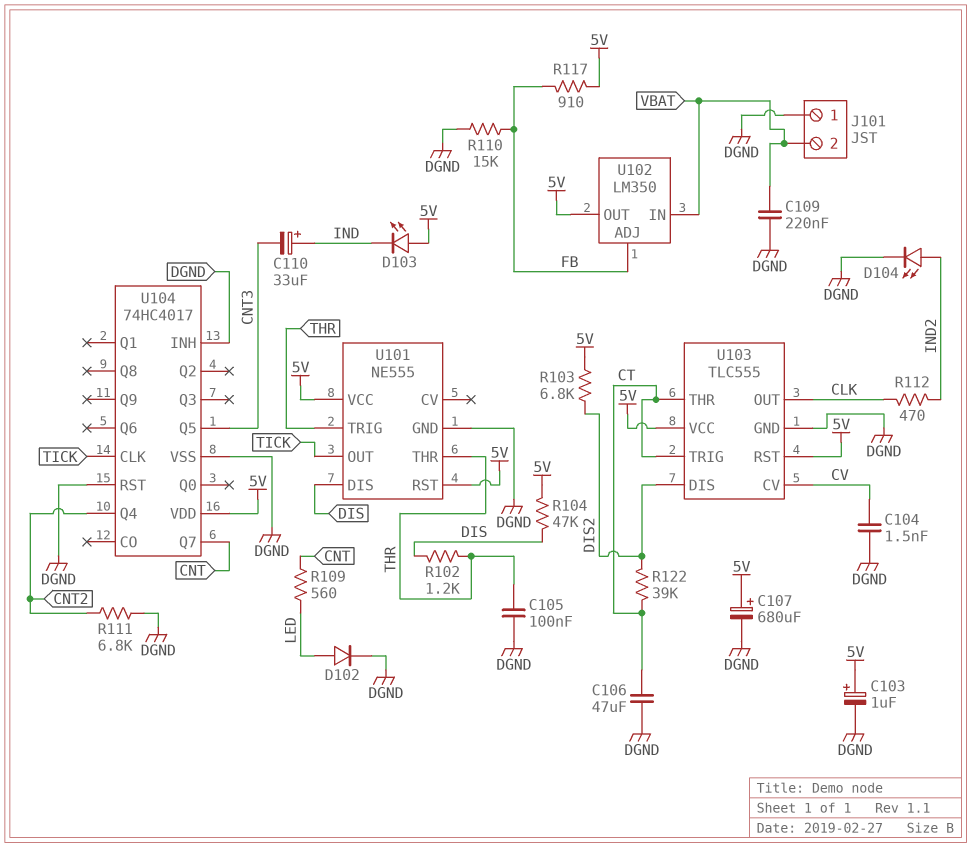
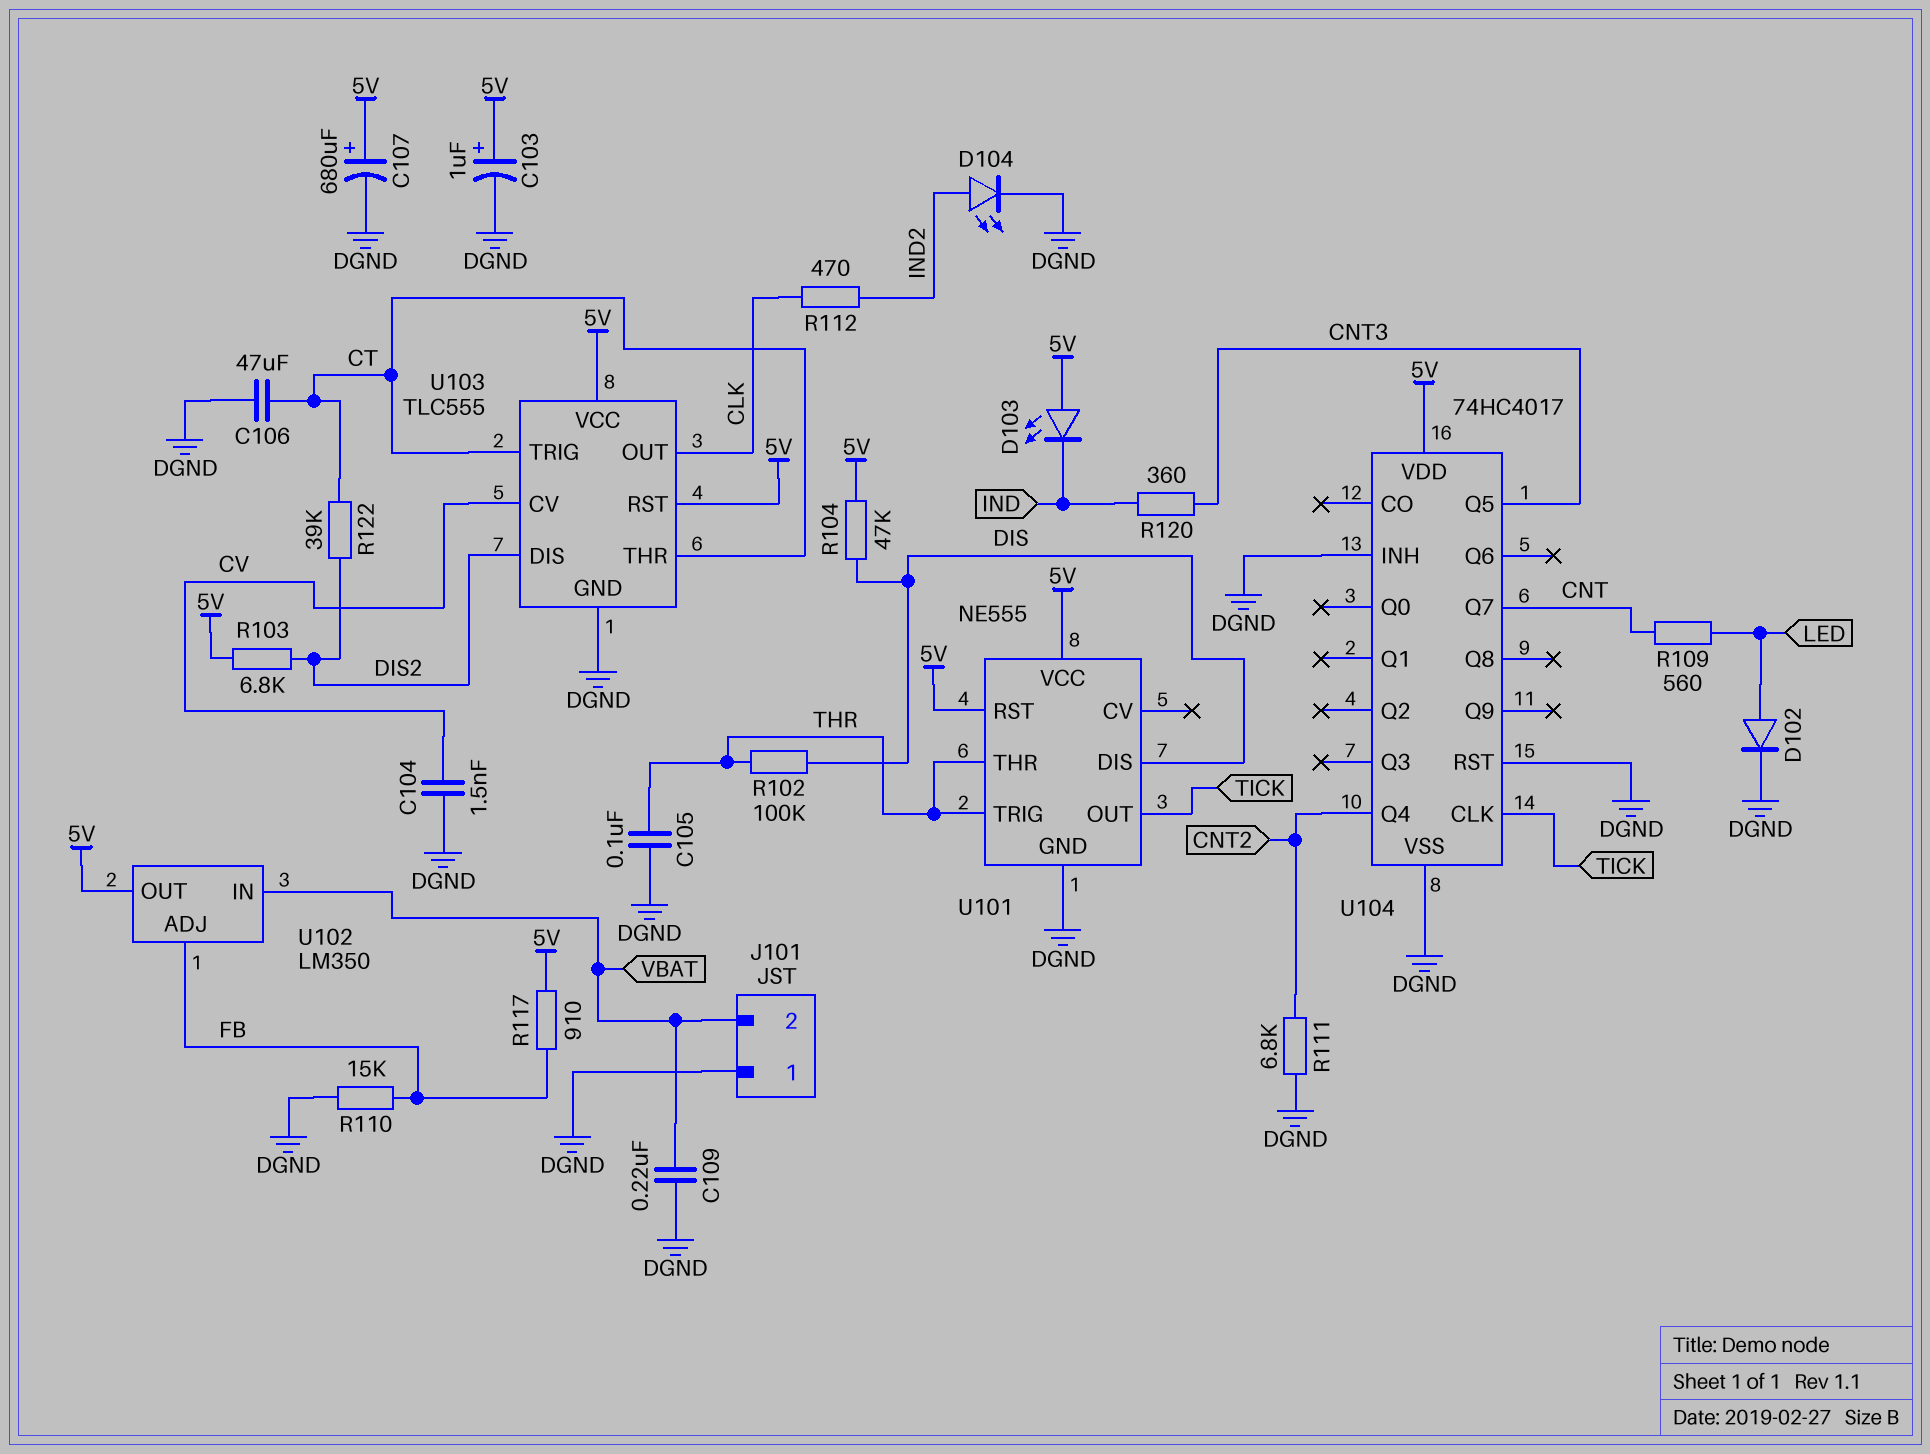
C110: 33uF (plus IND, minus CNT3) -> none
R102: 1.2k (DIS, THR) -> 100k (DIS, THR)
R120: none -> 360 (CNT3, IND)

